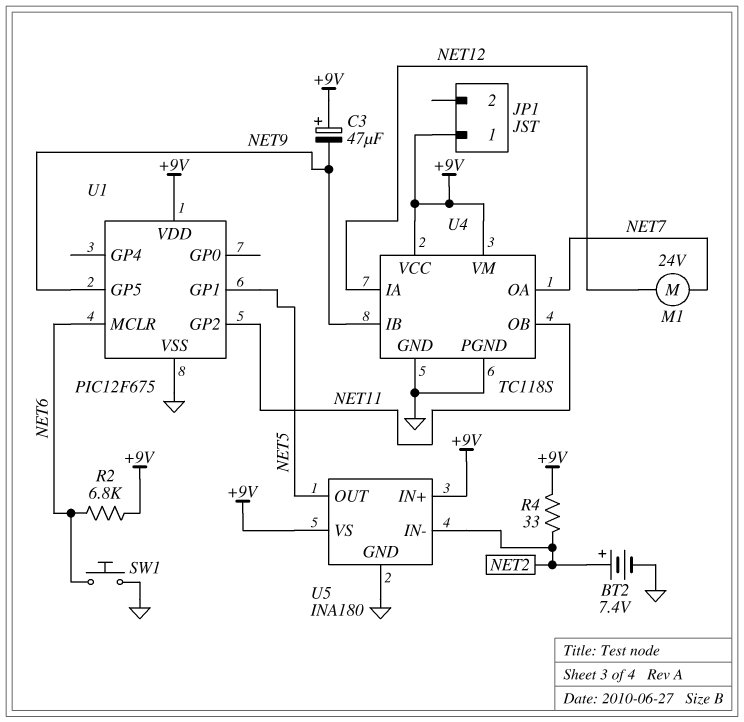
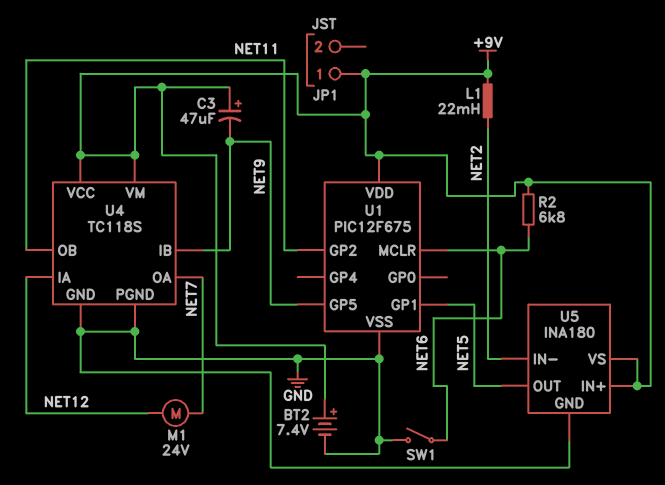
BT2: 7.4V (plus NET2, minus GND) -> 7.4V (plus +9V, minus GND)
L1: none -> 22mH (+9V, NET2)
R4: 33 (+9V, NET2) -> none
SW1: button (GND, NET6) -> switch (GND, NET6)

